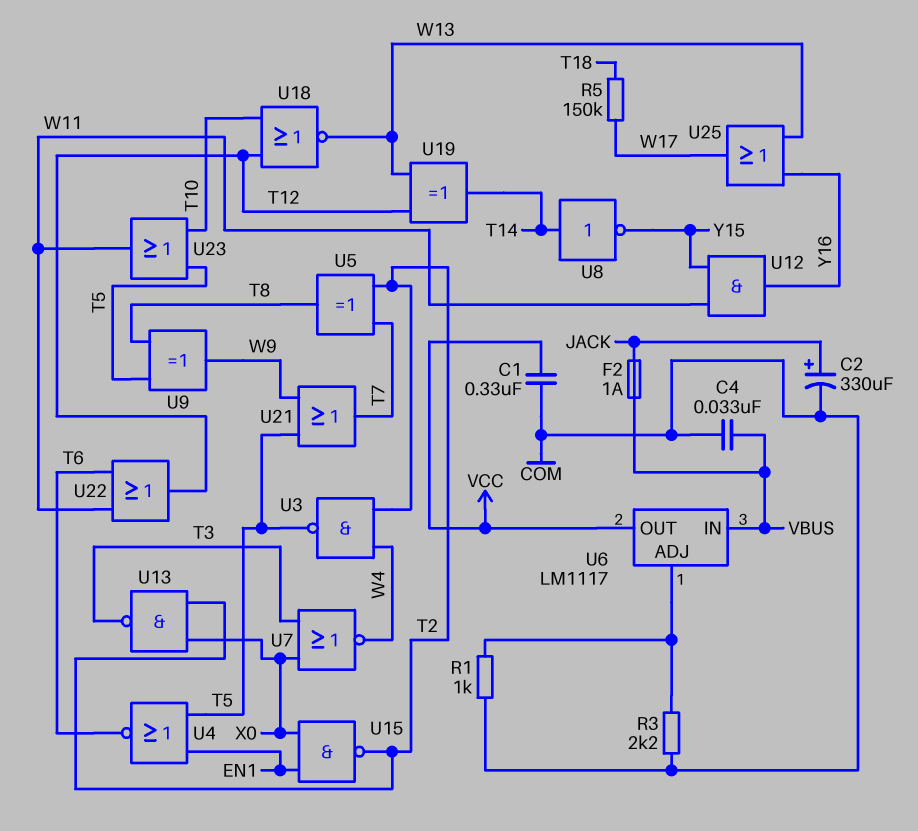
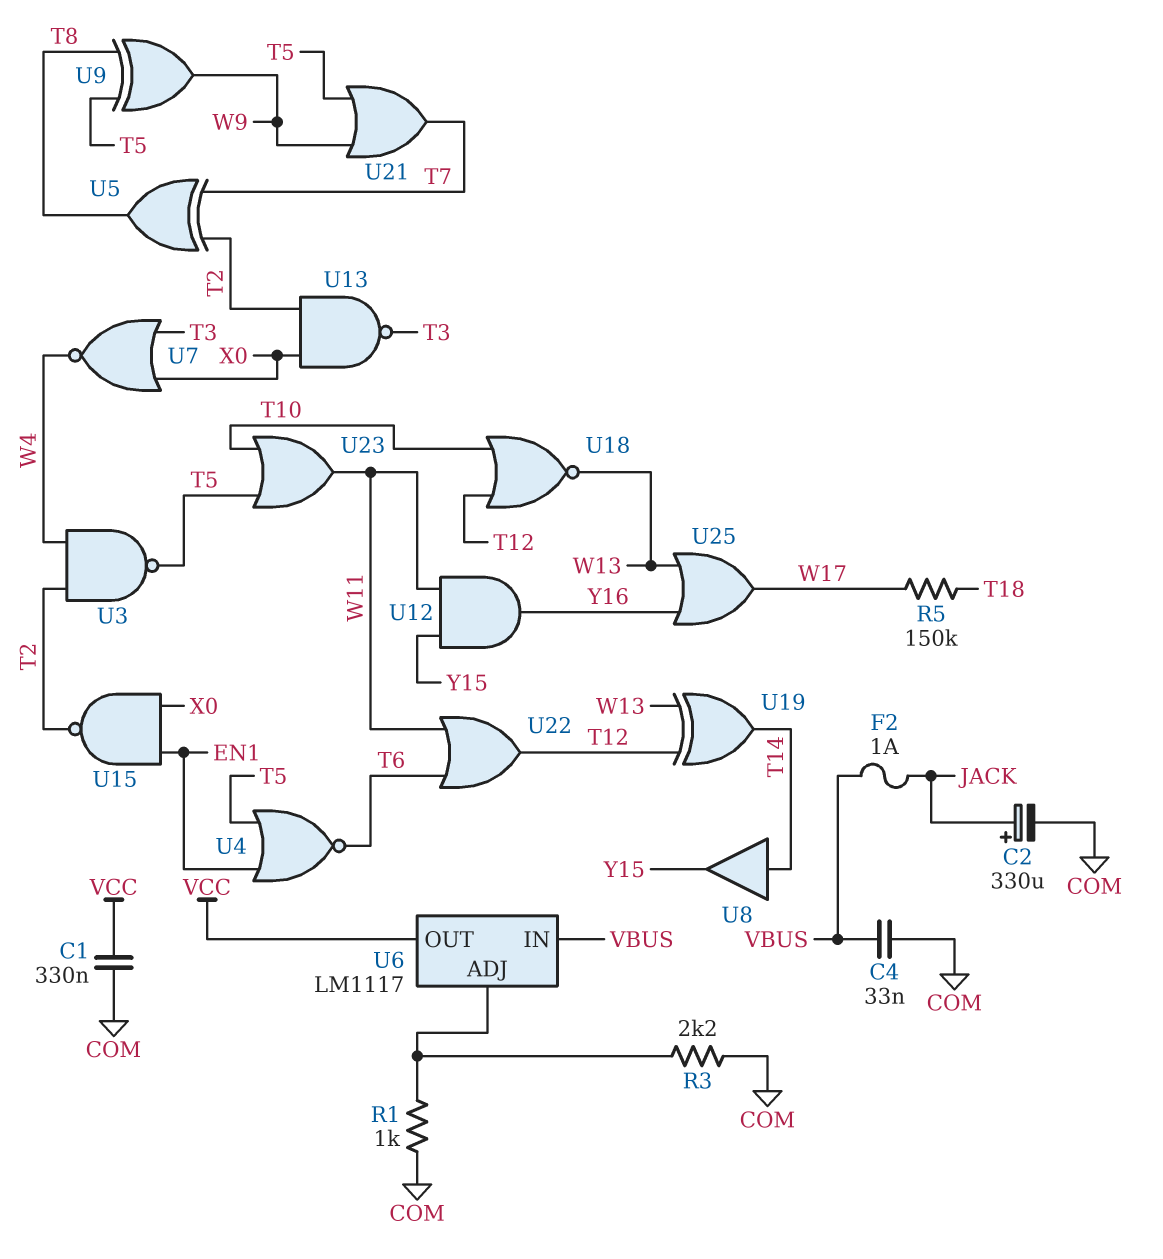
U8: NOT (in T14, out Y15) -> buffer (in T14, out Y15)

